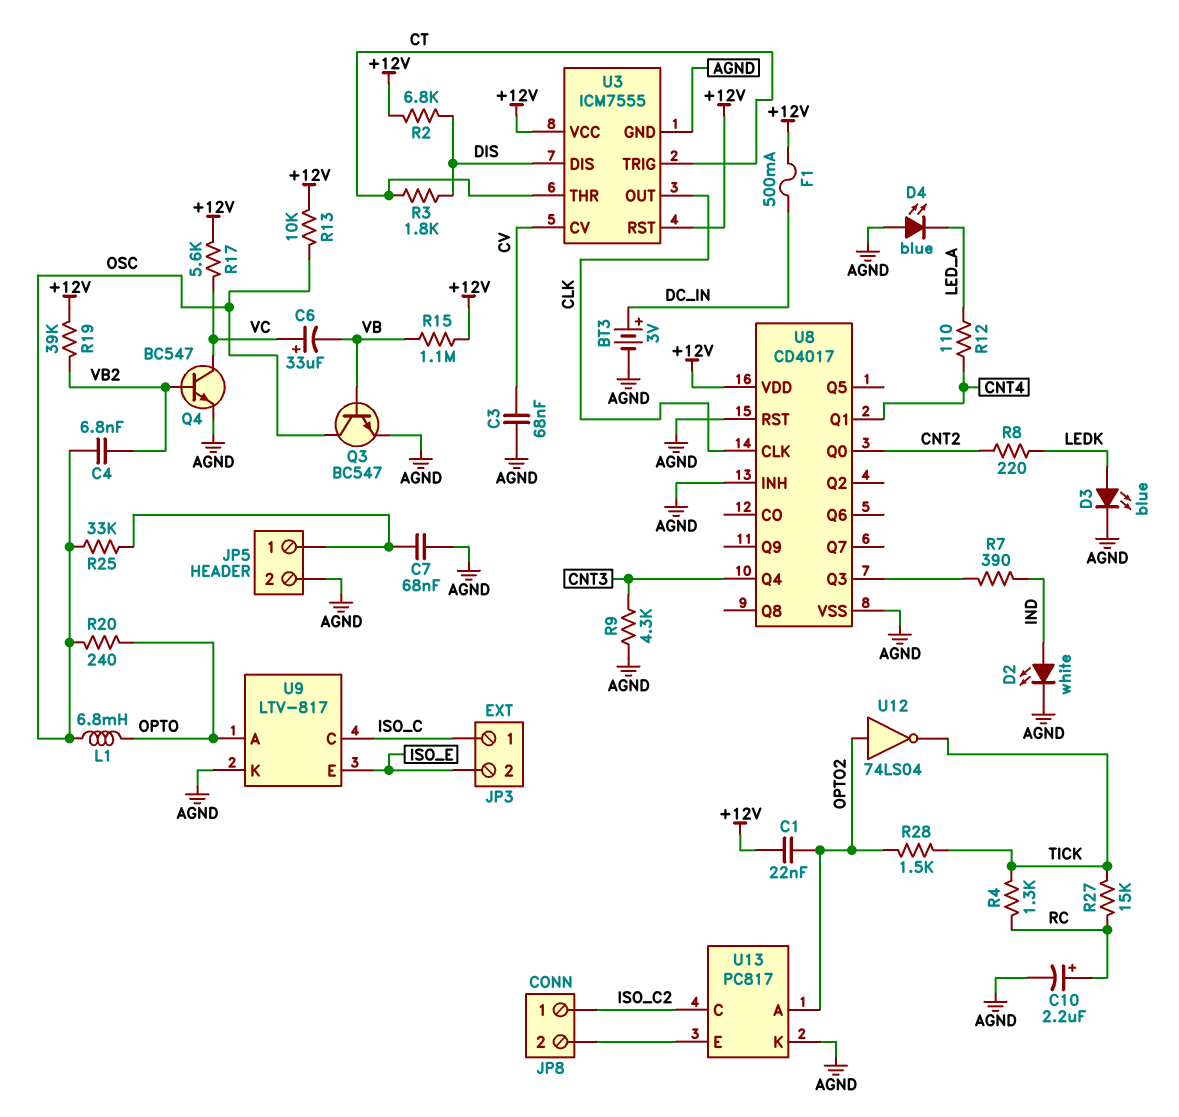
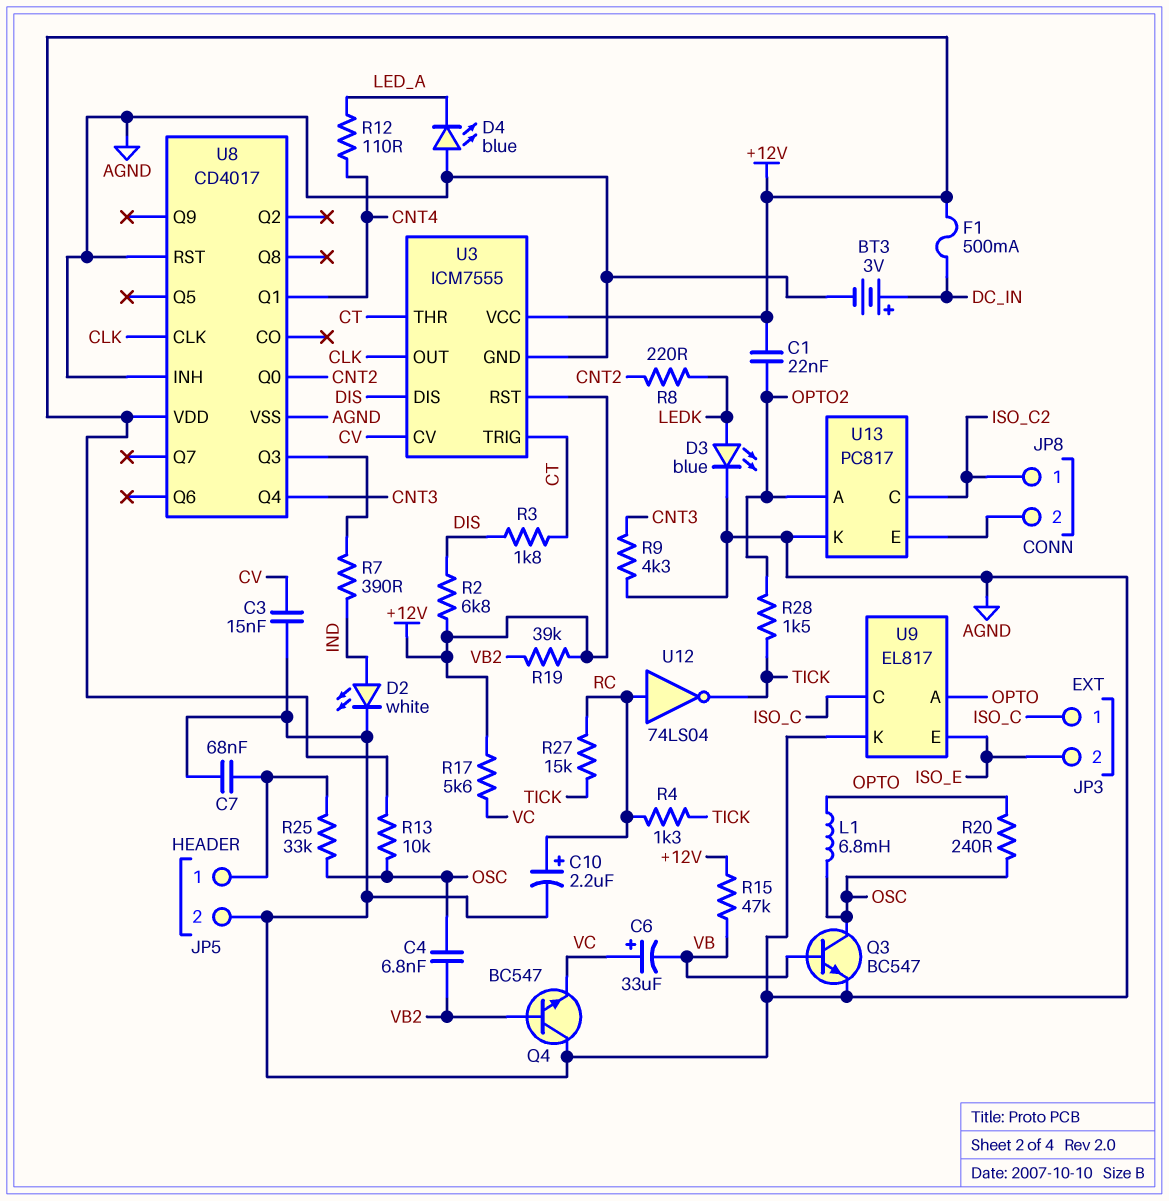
C3: 68nF (AGND, CV) -> 15nF (AGND, CV)
Q4: NPN BC547 (B VB2, C VC, E AGND) -> NPN BC547 (B VB2, C AGND, E VC)
R15: 1.1M (+12V, VB) -> 47k (+12V, VB)
U9: LTV-817 -> EL817
U12: NOT 74LS04 (in OPTO2, out TICK) -> NOT 74LS04 (in RC, out TICK)

